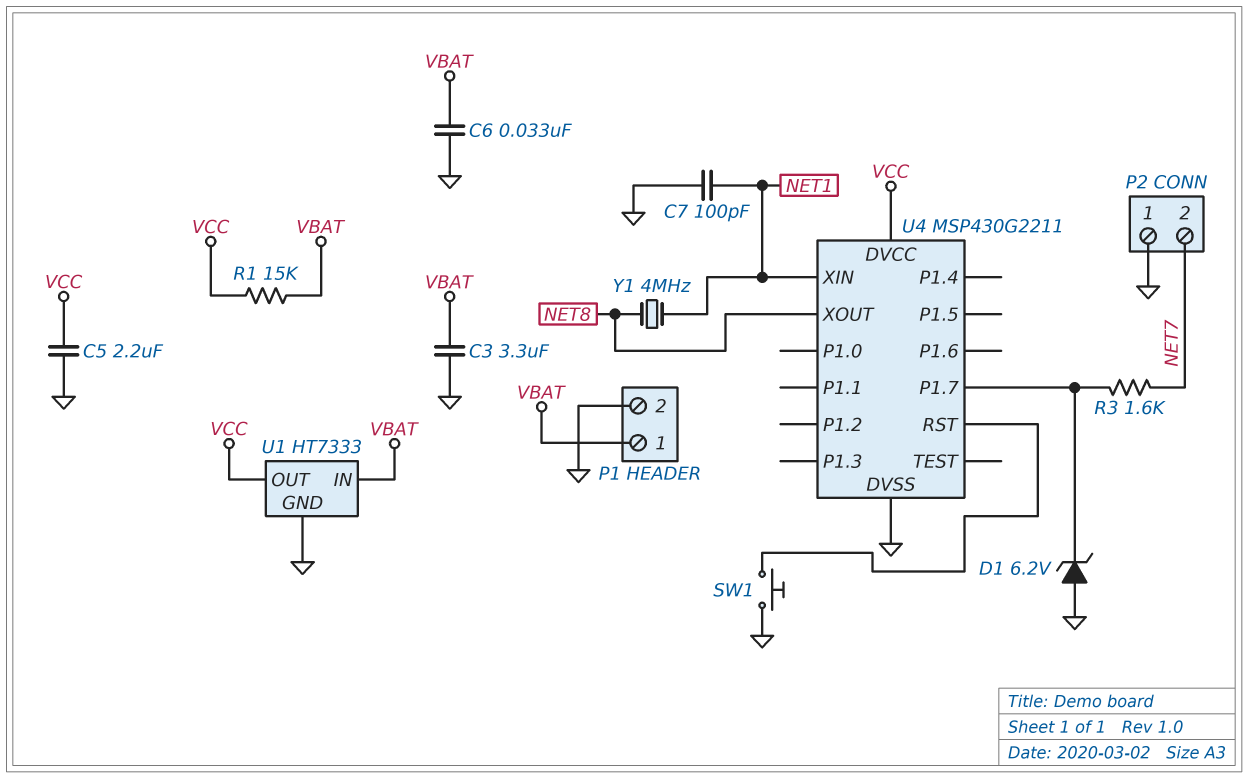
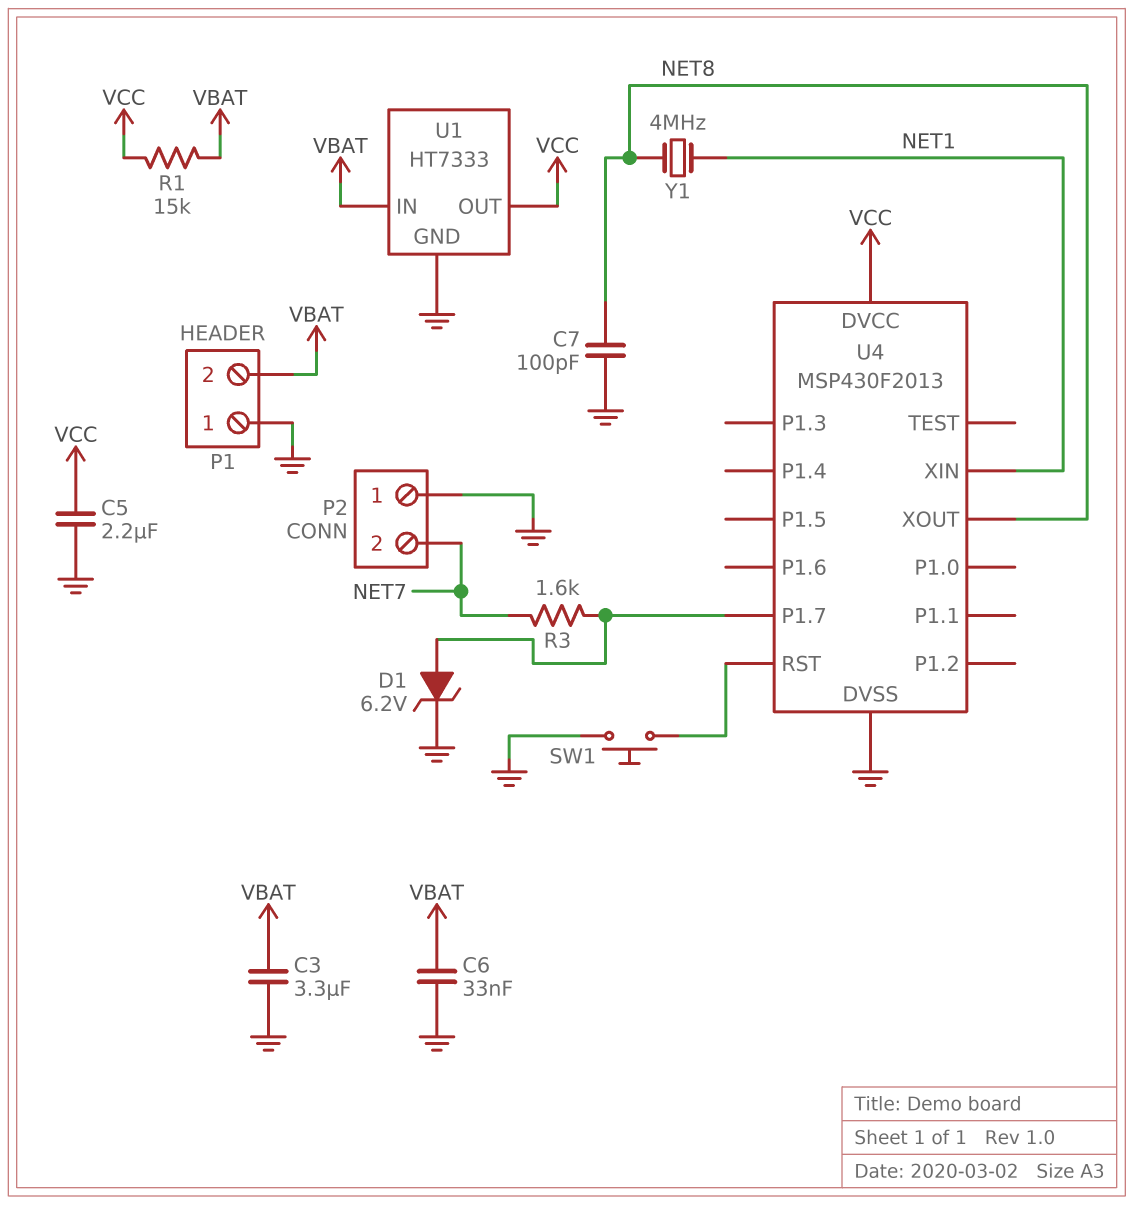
C7: 100pF (GND, NET1) -> 100pF (GND, NET8)
D1: zener 6.2V (A GND, K U4/P1.7) -> zener 6.2V (A U4/P1.7, K GND)
P1 pin 1: VBAT -> GND
P1 pin 2: GND -> VBAT
U4: MSP430G2211 -> MSP430F2013

